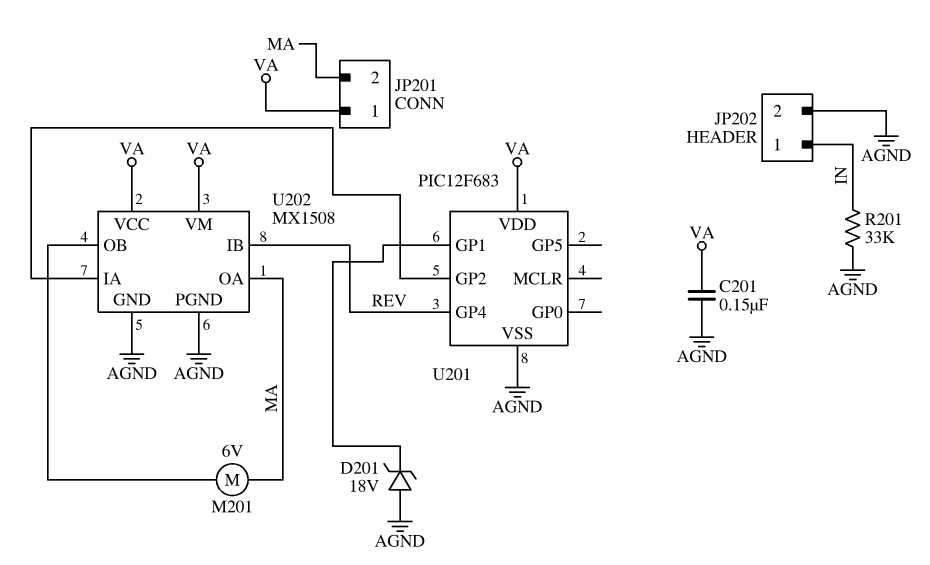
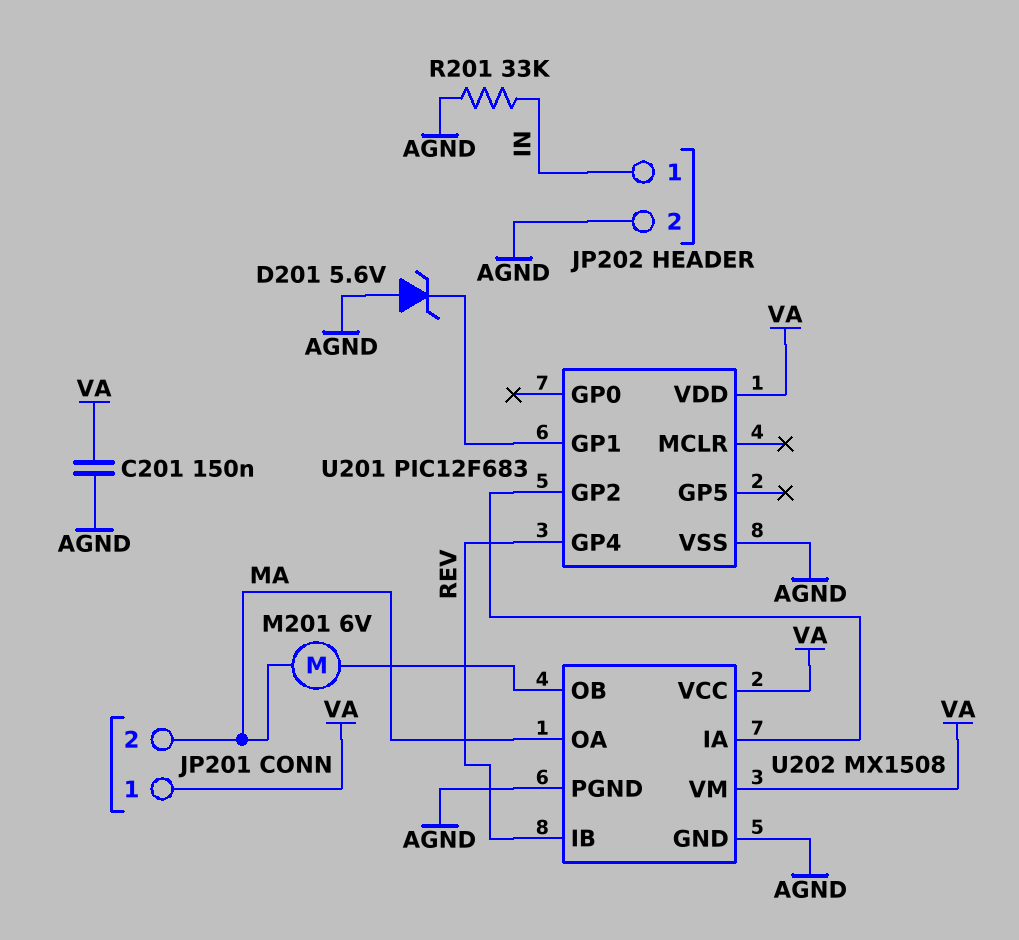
D201: zener 18V (A AGND, K U201/GP1) -> zener 5.6V (A AGND, K U201/GP1)

